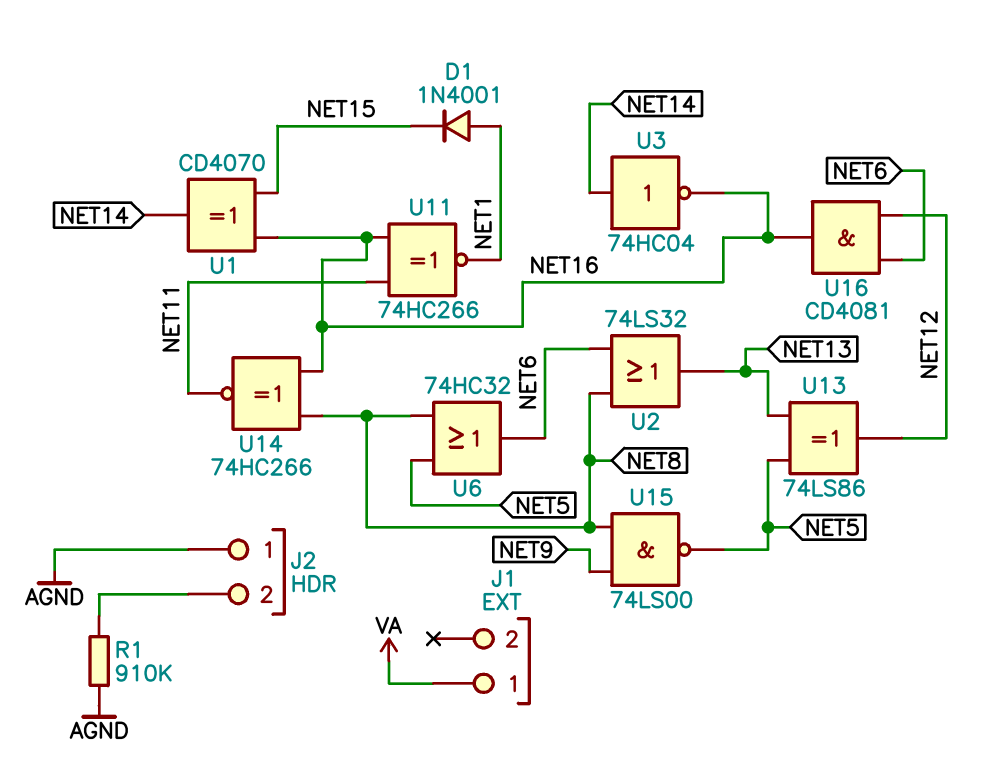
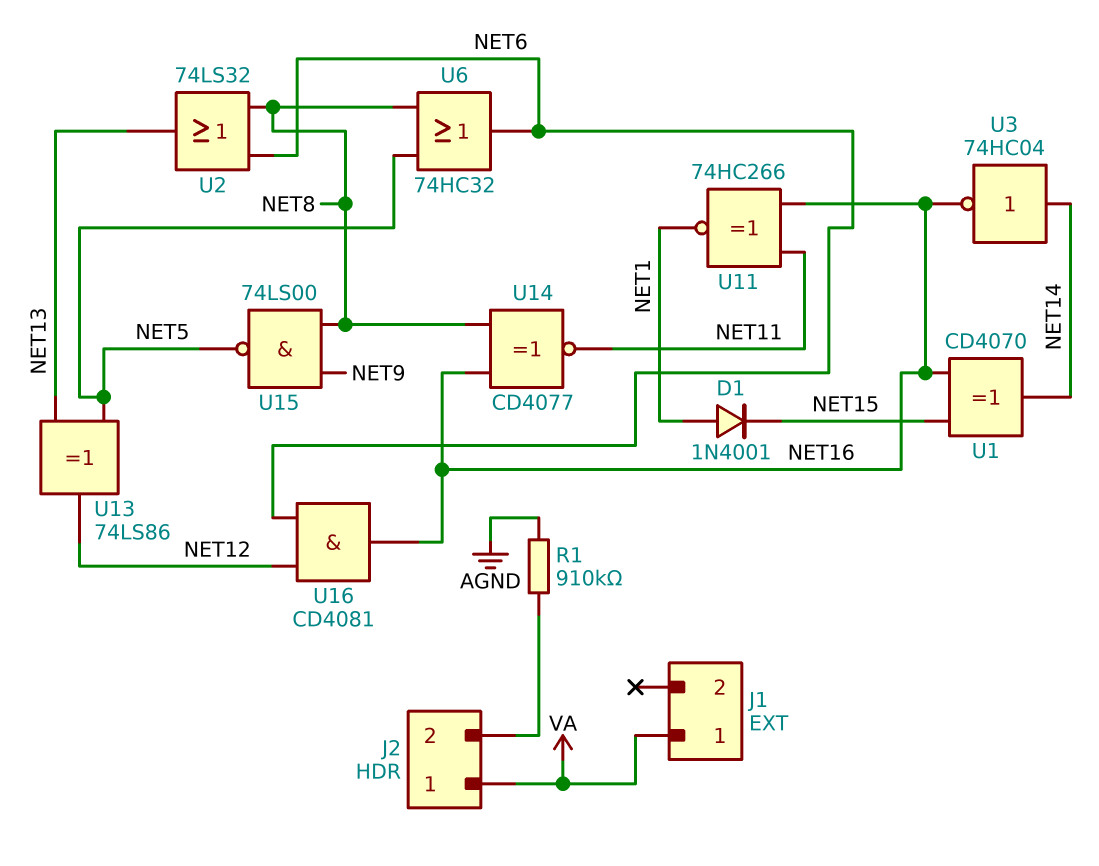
J2 pin 1: AGND -> VA
U14: XNOR 74HC266 (in NET8, in NET16, out NET11) -> XNOR CD4077 (in NET8, in NET16, out NET11)

